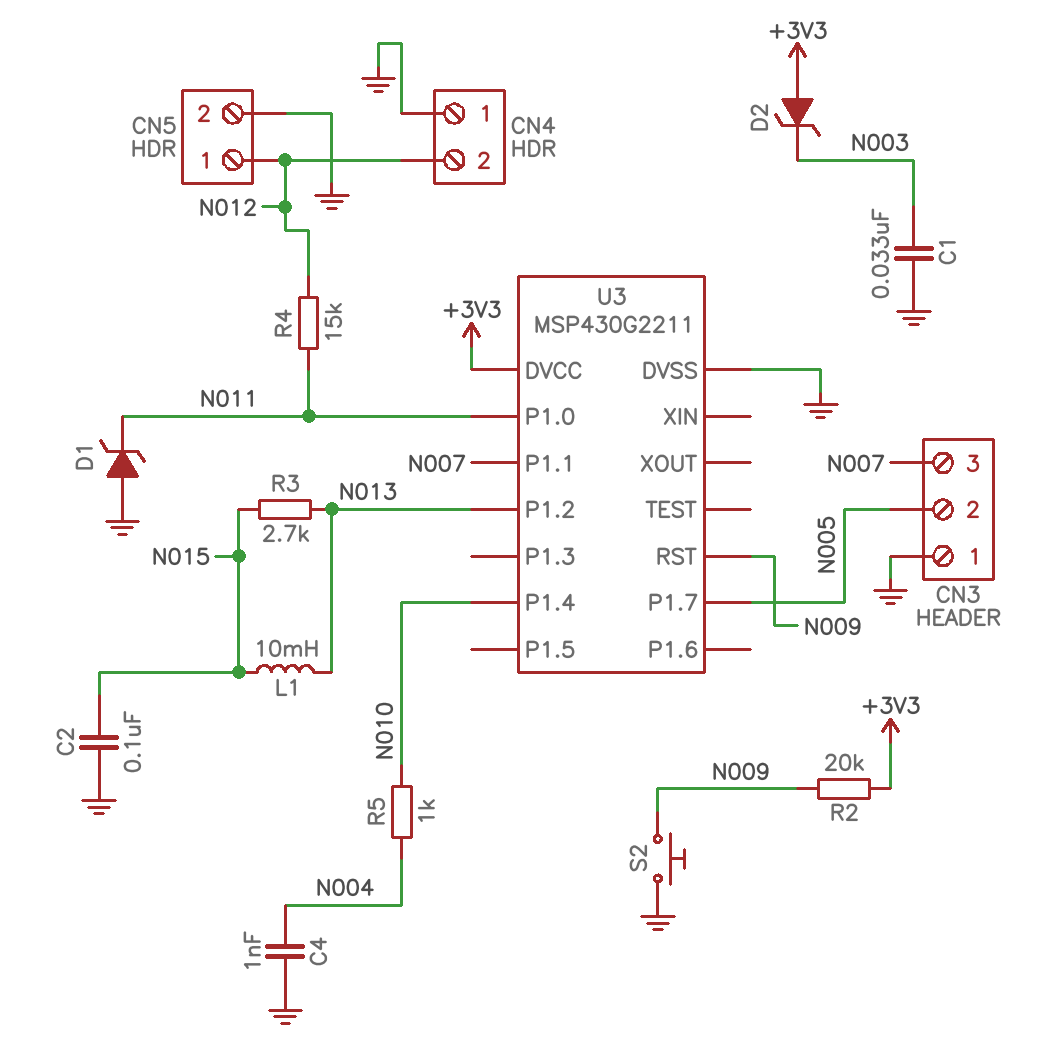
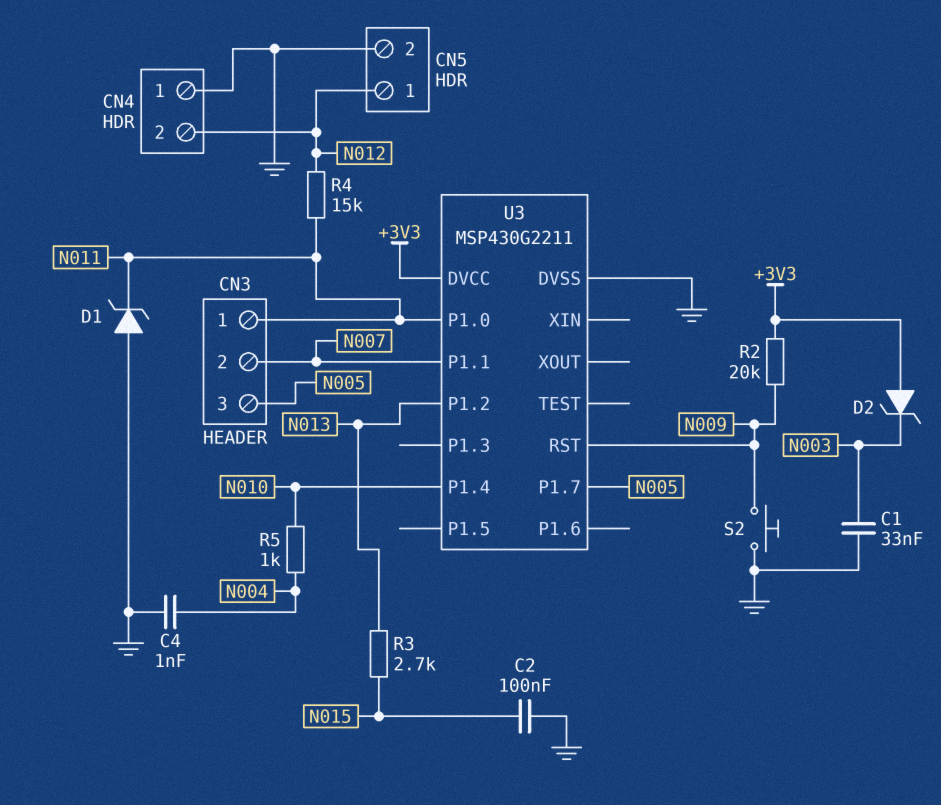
CN3 pin 1: GND -> N011
CN3 pin 2: N005 -> N007
CN3 pin 3: N007 -> N005
L1: 10mH (N013, N015) -> none

